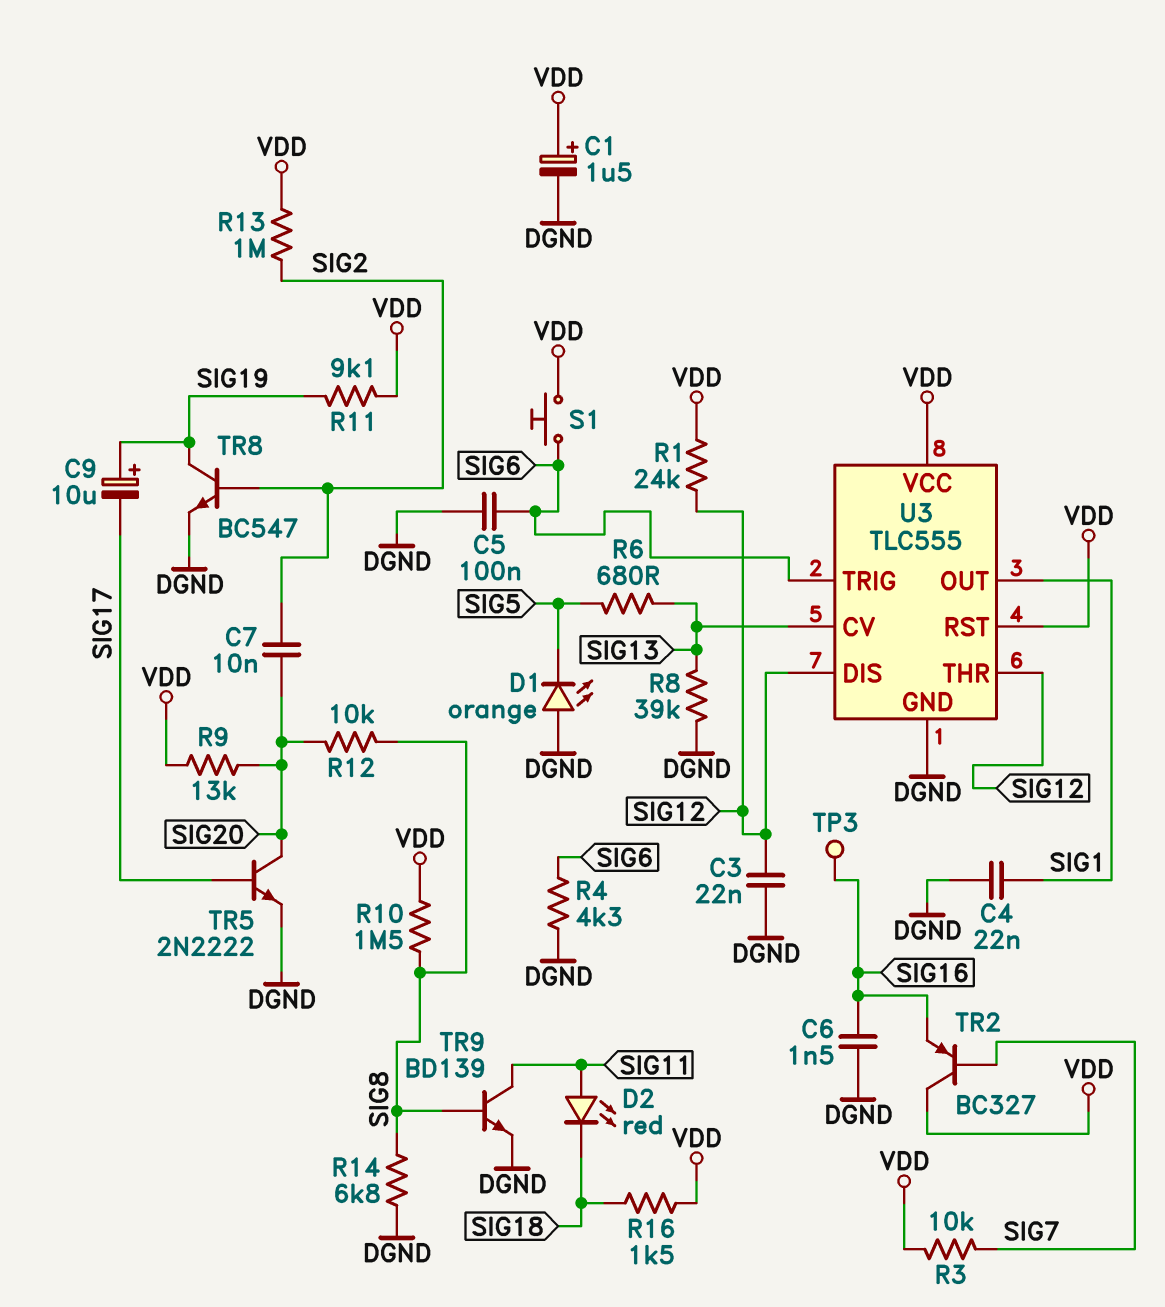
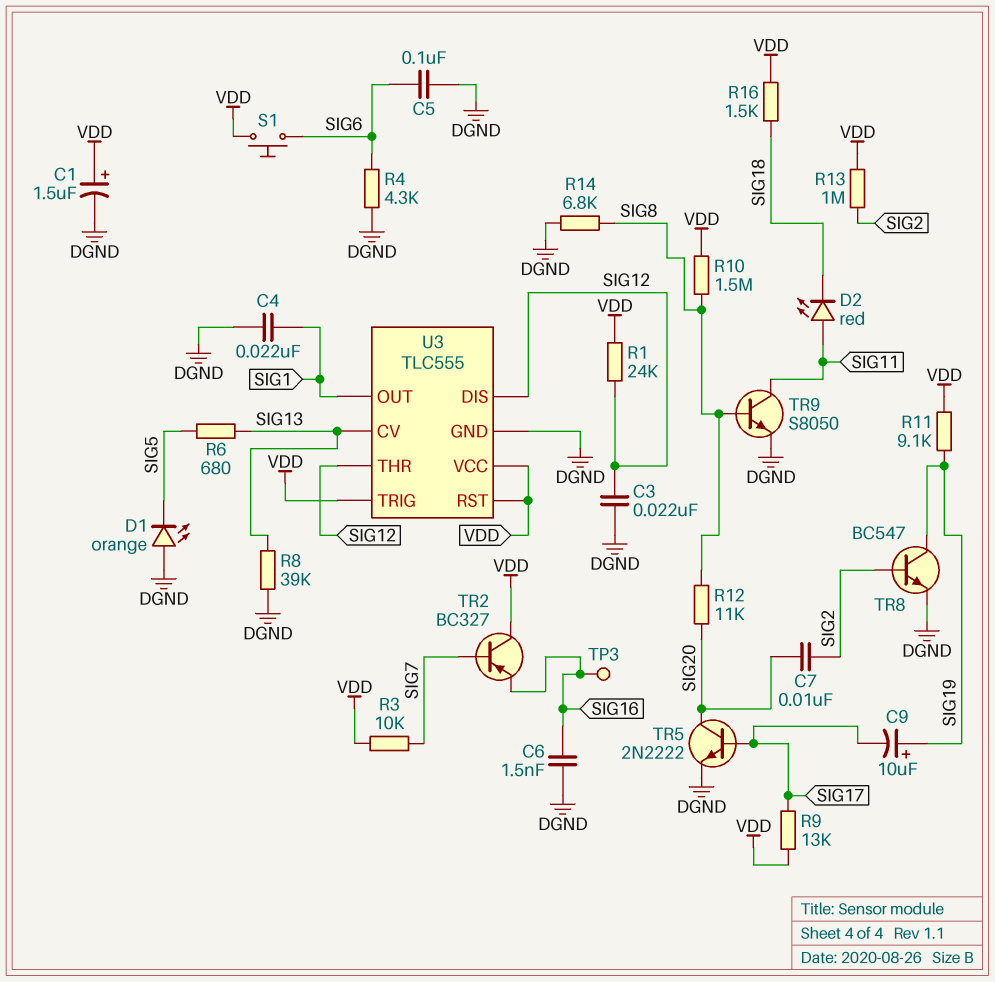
R9: 13k (SIG20, VDD) -> 13k (SIG17, VDD)
R12: 10k (SIG8, SIG20) -> 11k (SIG8, SIG20)
TR9: NPN BD139 (B SIG8, C SIG11, E DGND) -> NPN S8050 (B SIG8, C SIG11, E DGND)
U3 pin TRIG: SIG6 -> VDD

